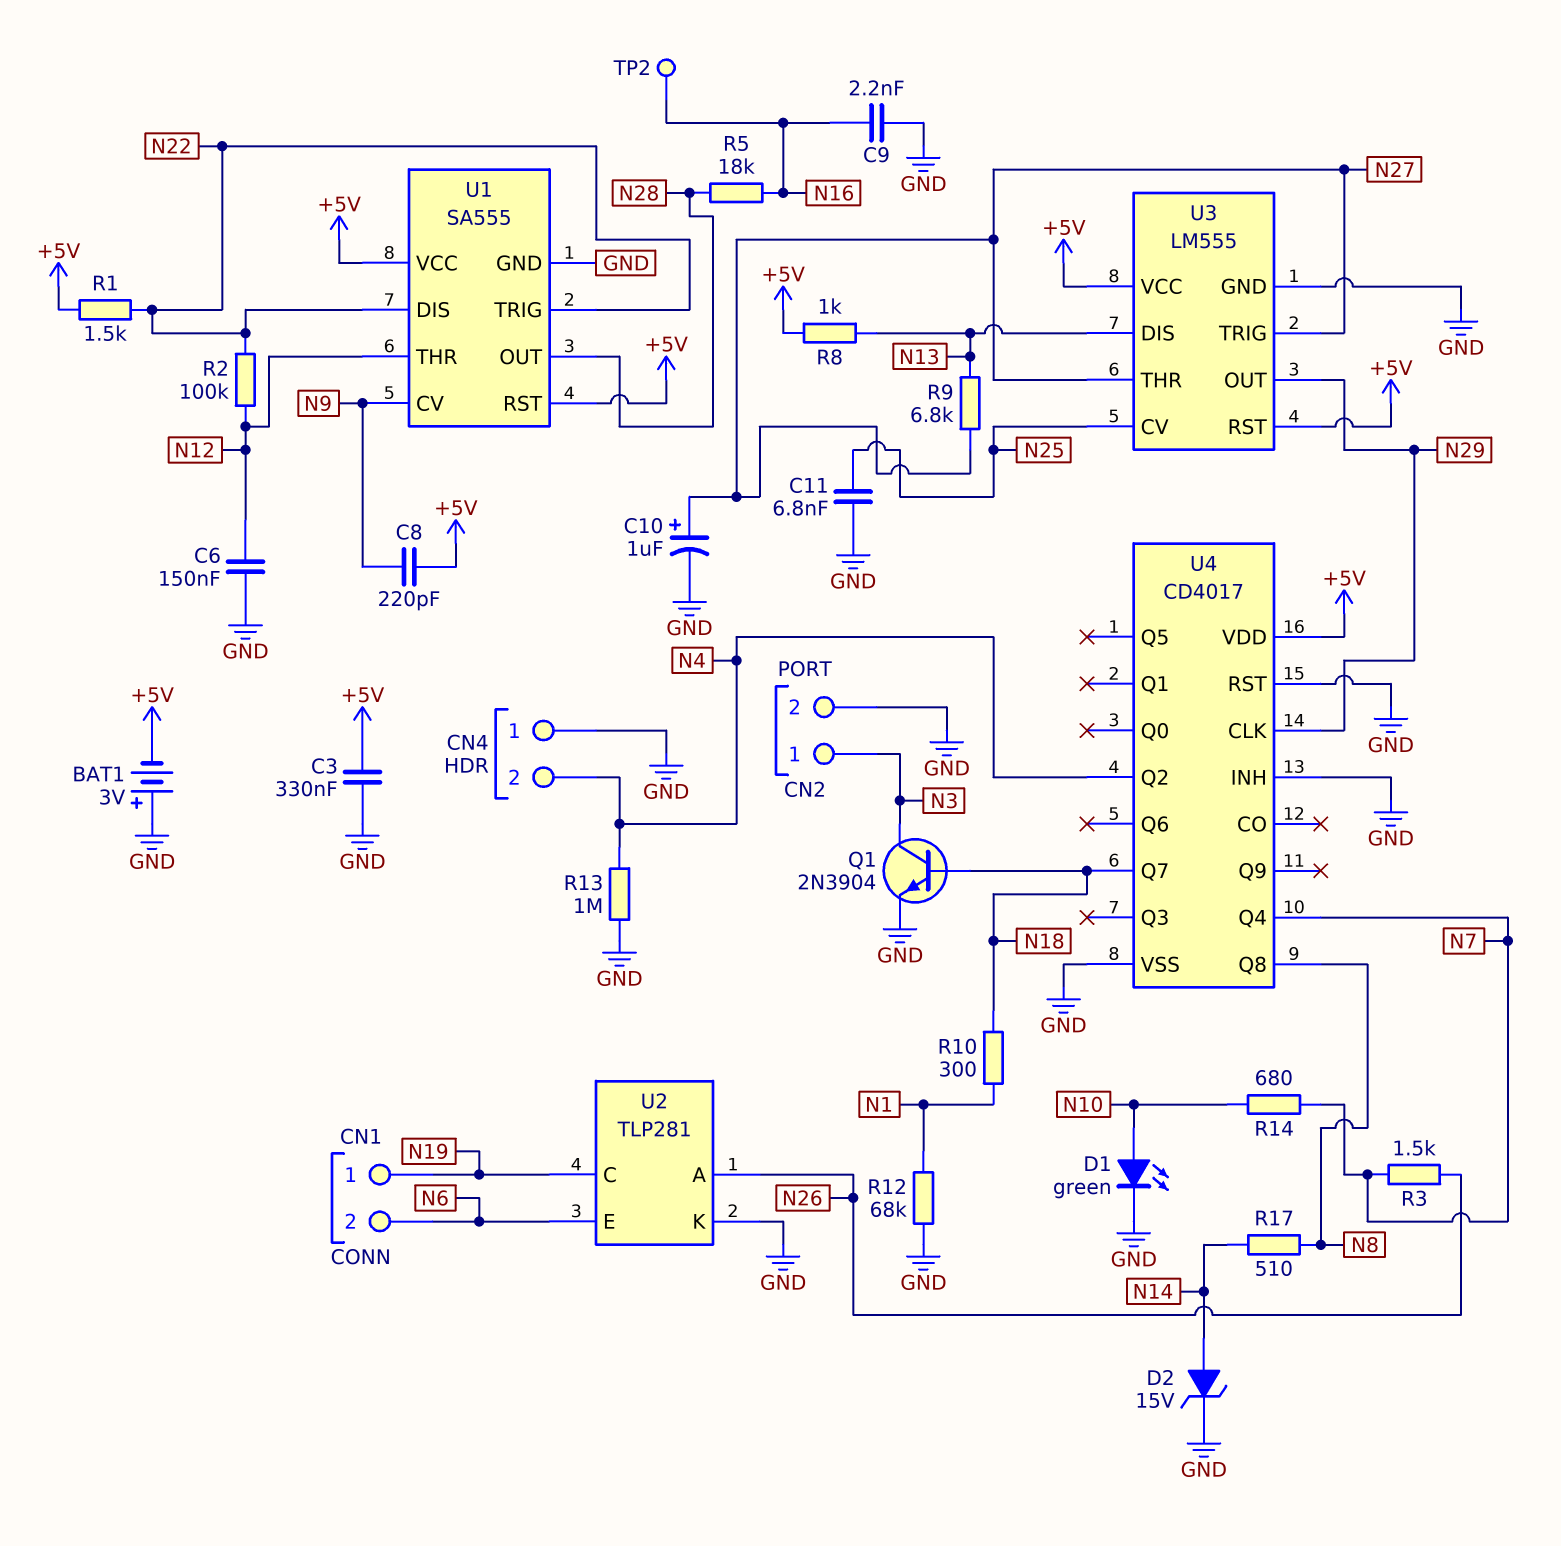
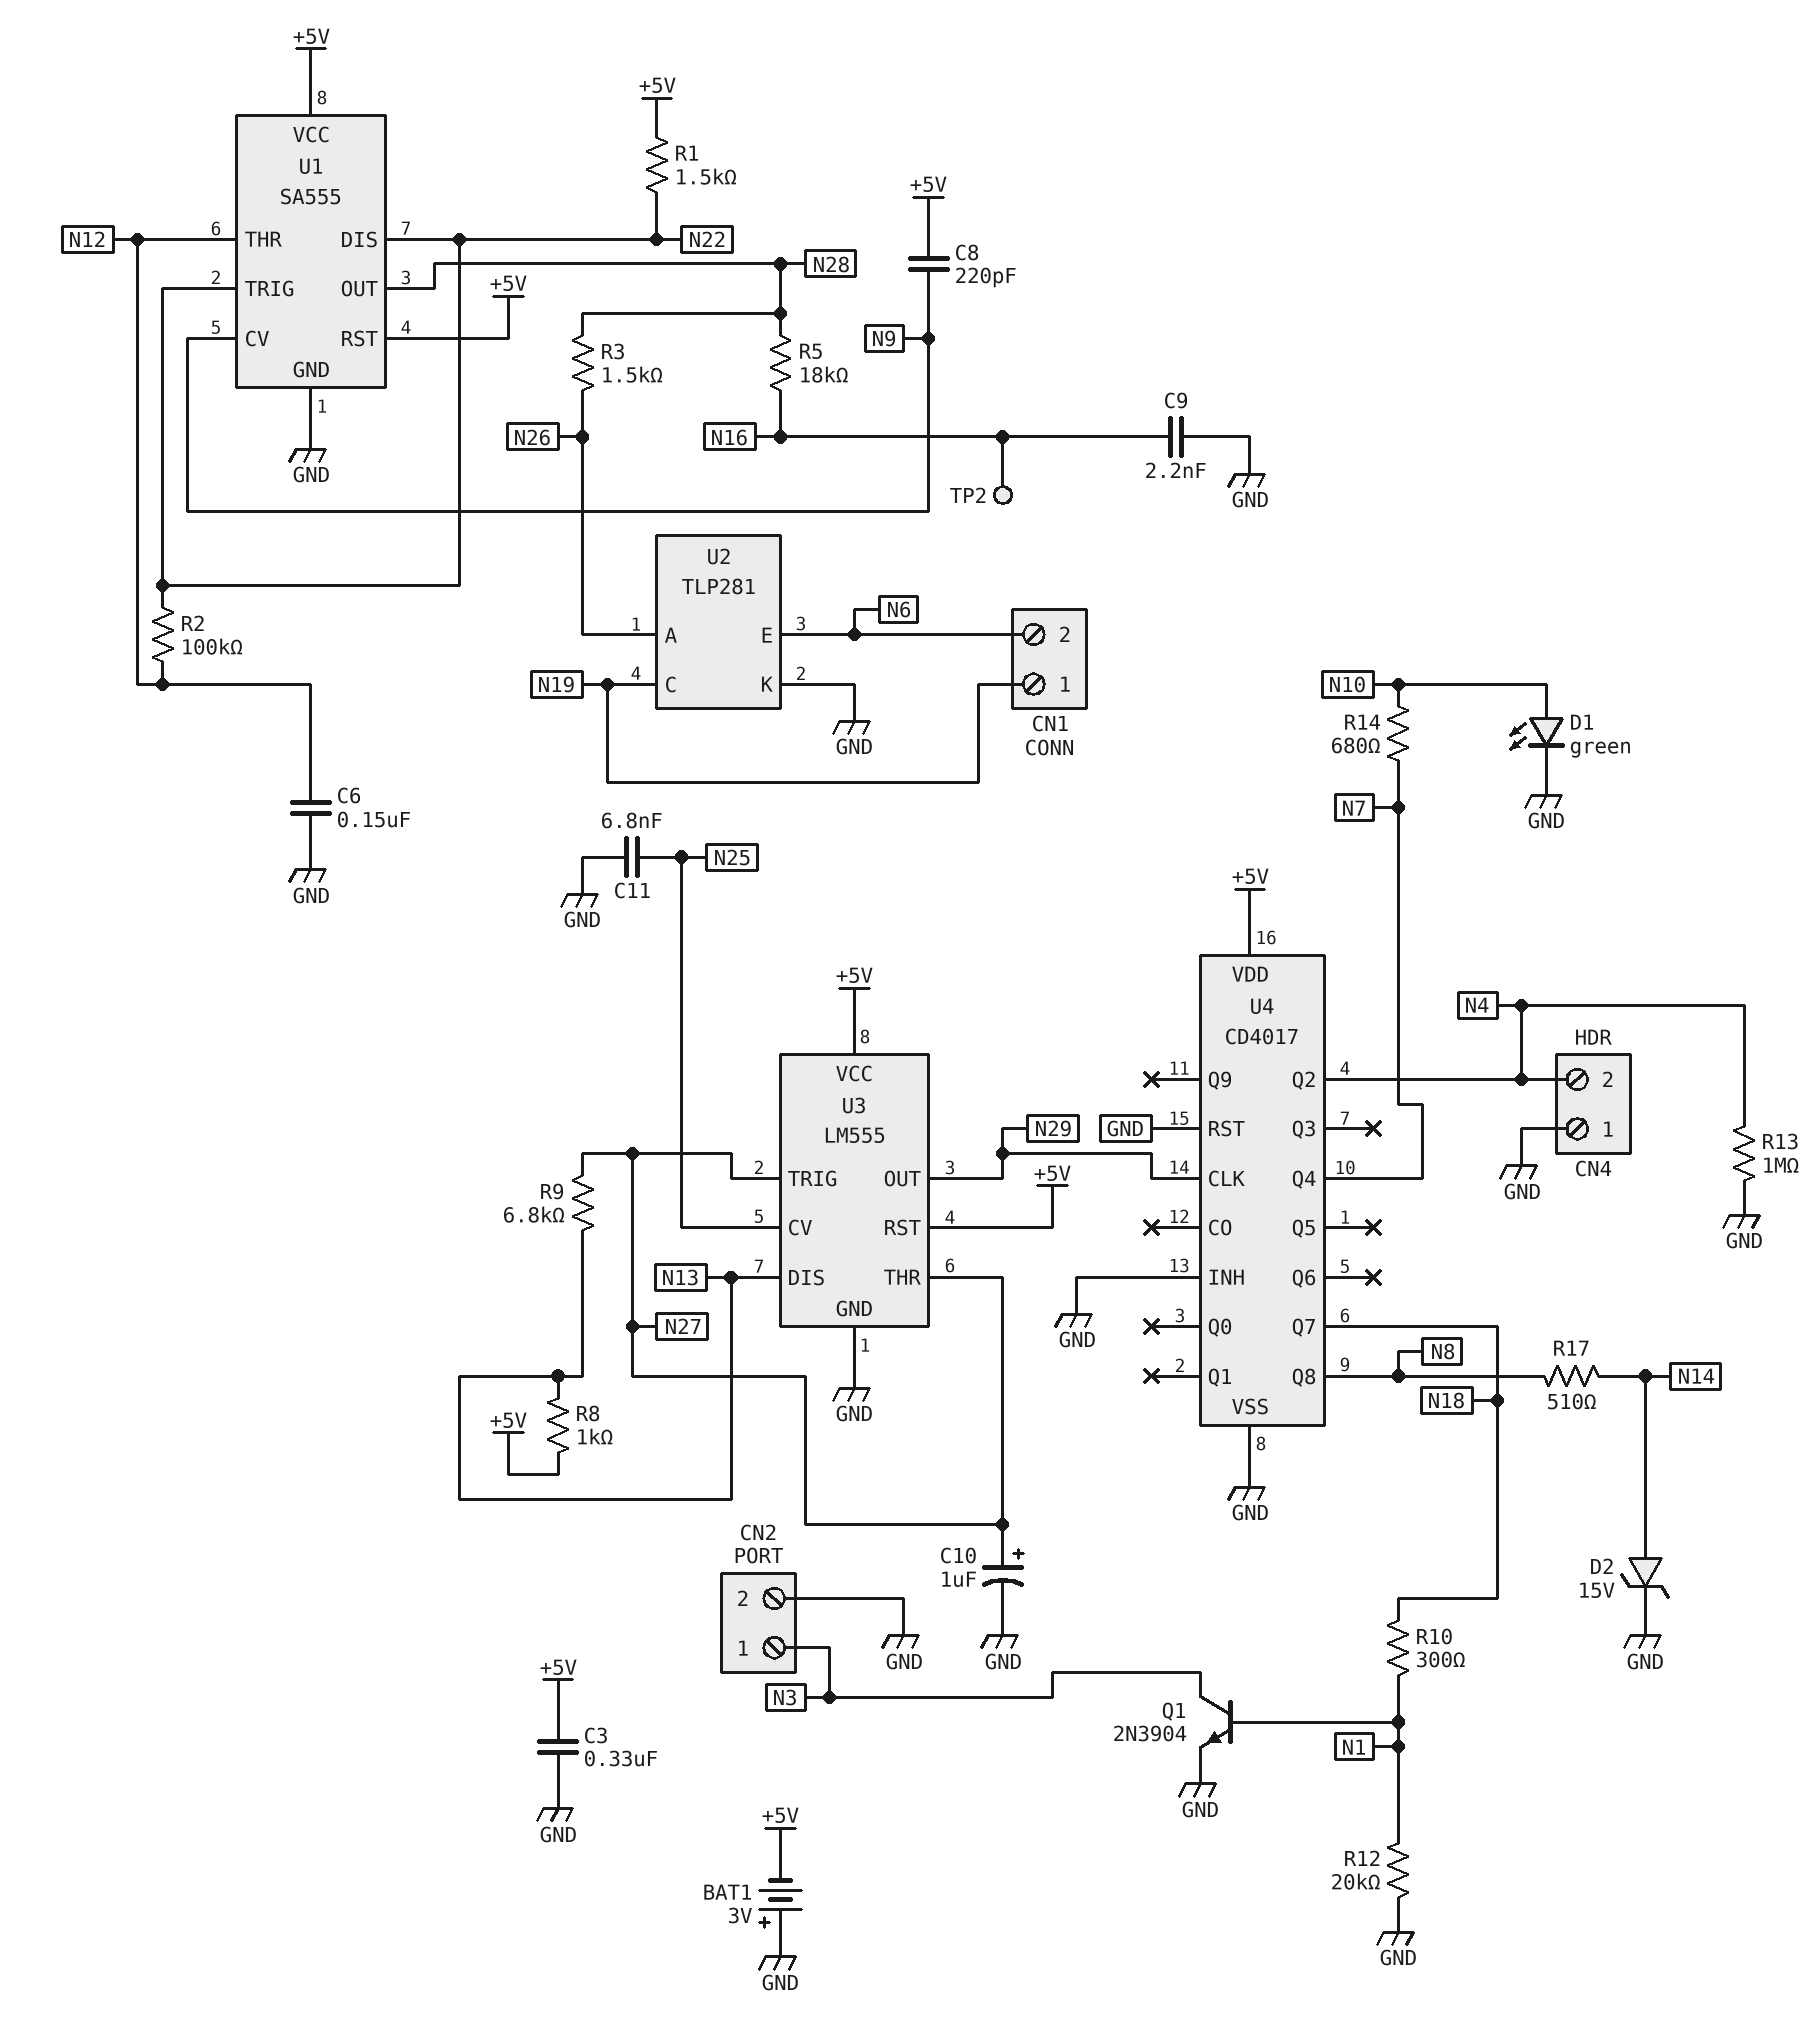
Q1: NPN 2N3904 (B N18, C N3, E GND) -> NPN 2N3904 (B N1, C N3, E GND)
R3: 1.5k (N7, N26) -> 1.5k (N26, N28)
R12: 68k (GND, N1) -> 20k (GND, N1)

